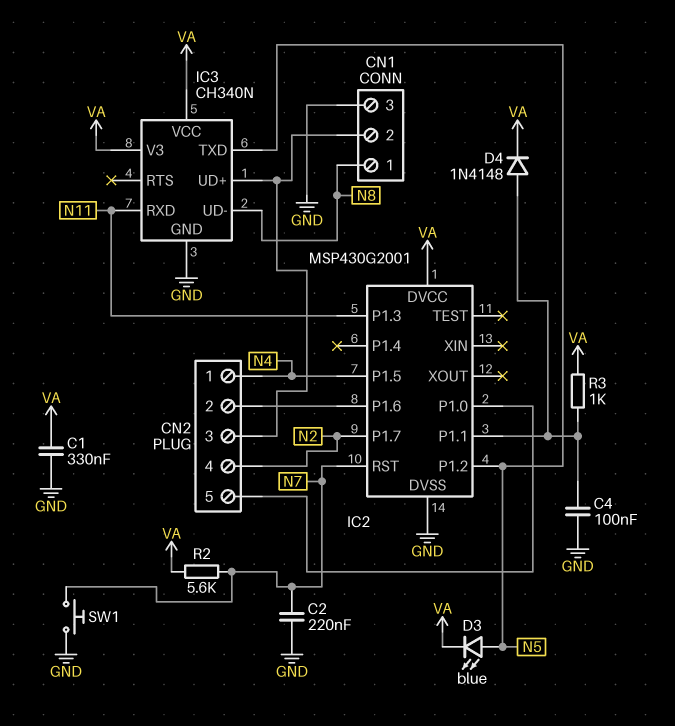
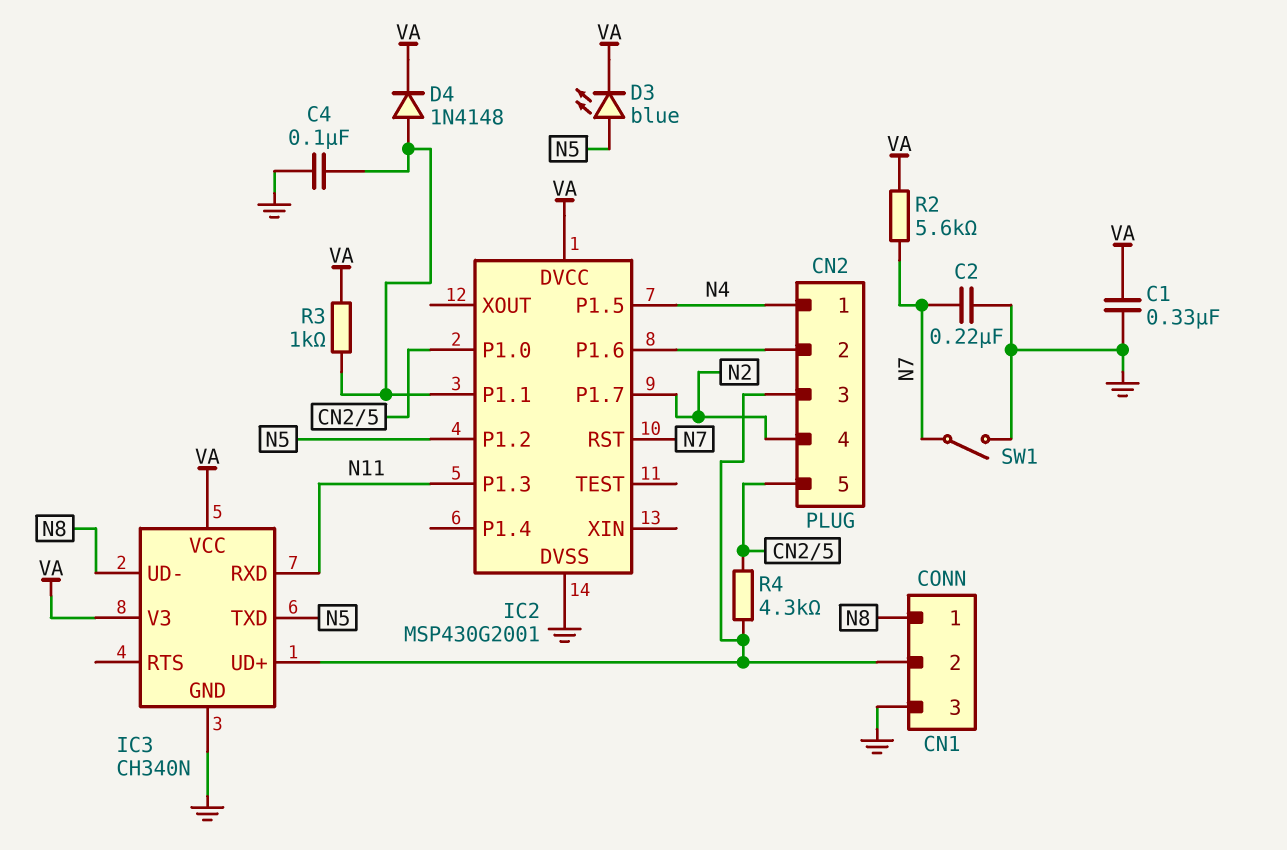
R4: none -> 4.3k (CN1/2, CN2/5)
SW1: button (GND, N7) -> switch (GND, N7)

